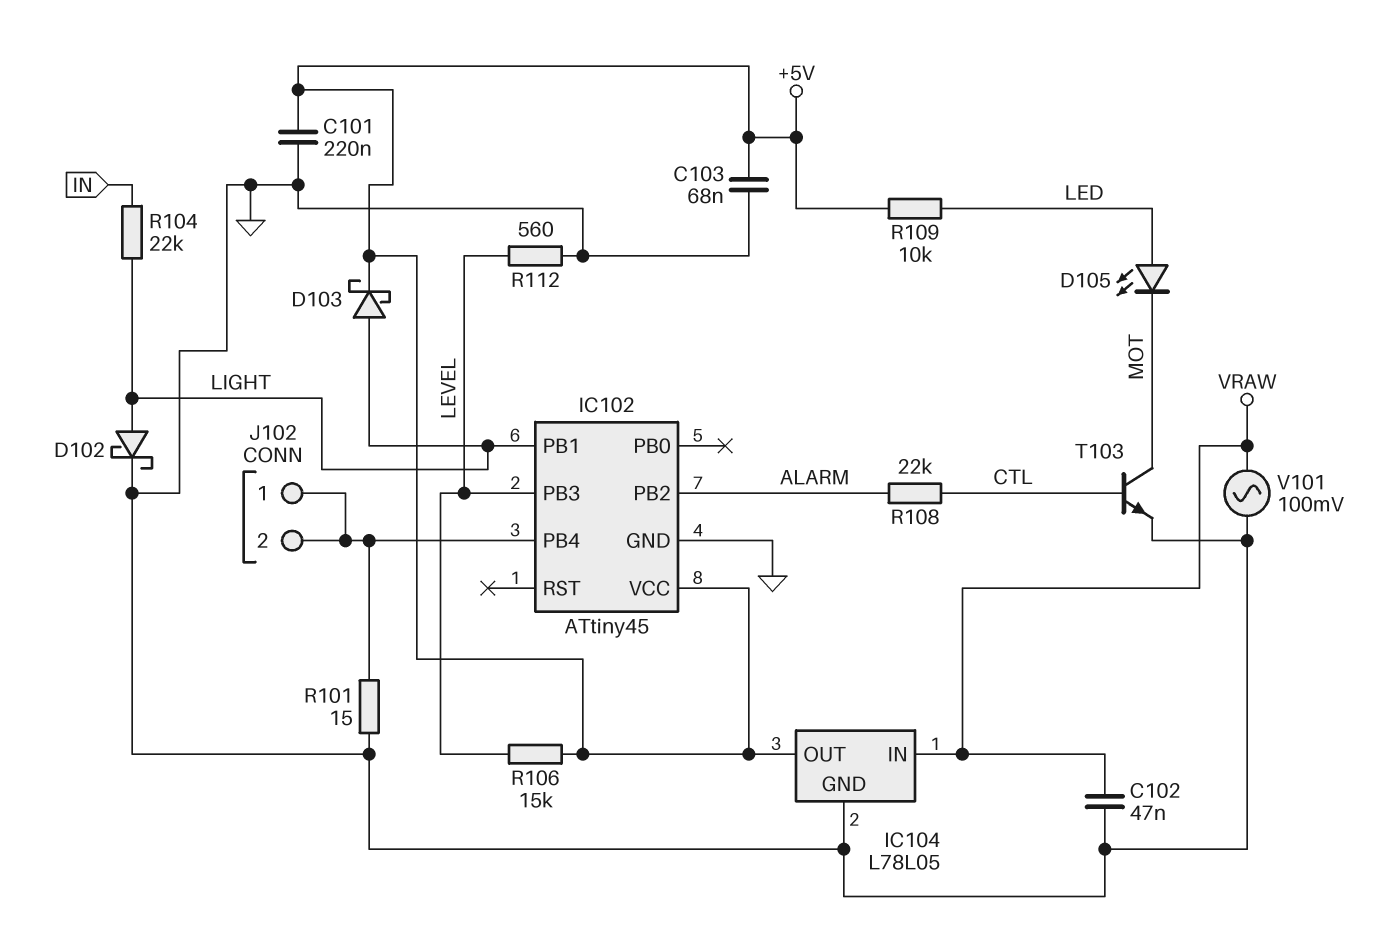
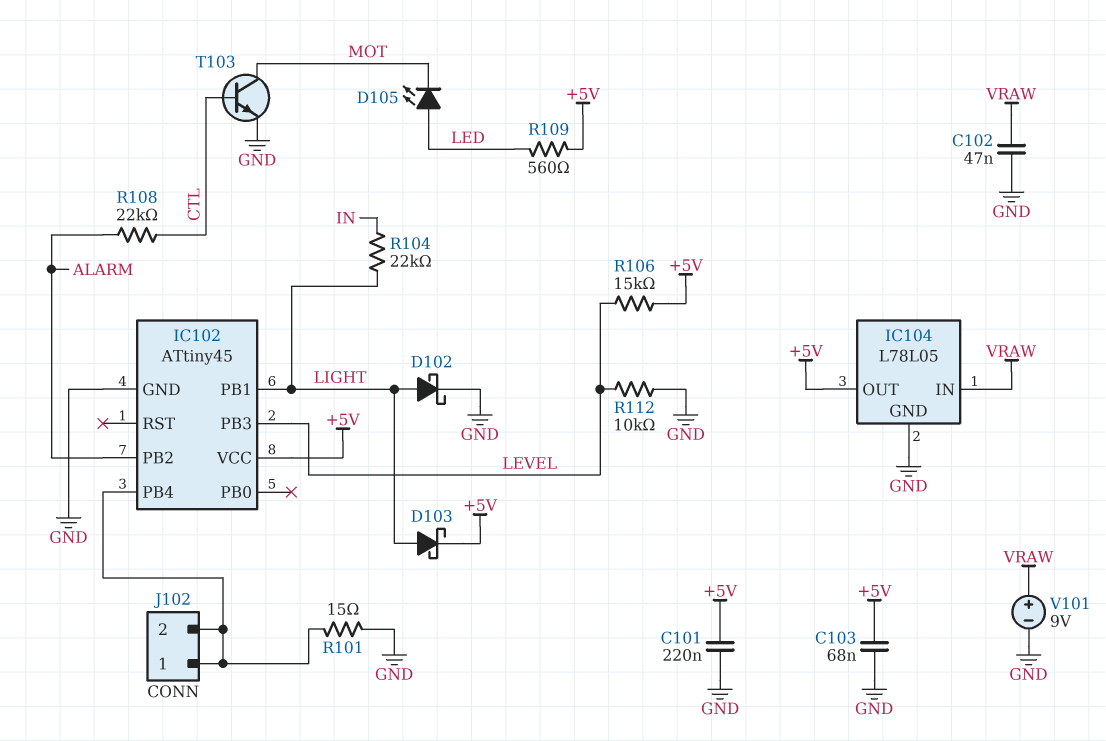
R109: 10k (+5V, LED) -> 560 (+5V, LED)
R112: 560 (GND, LEVEL) -> 10k (GND, LEVEL)
V101: AC 100mV (GND, VRAW) -> 9V (plus VRAW, minus GND)

